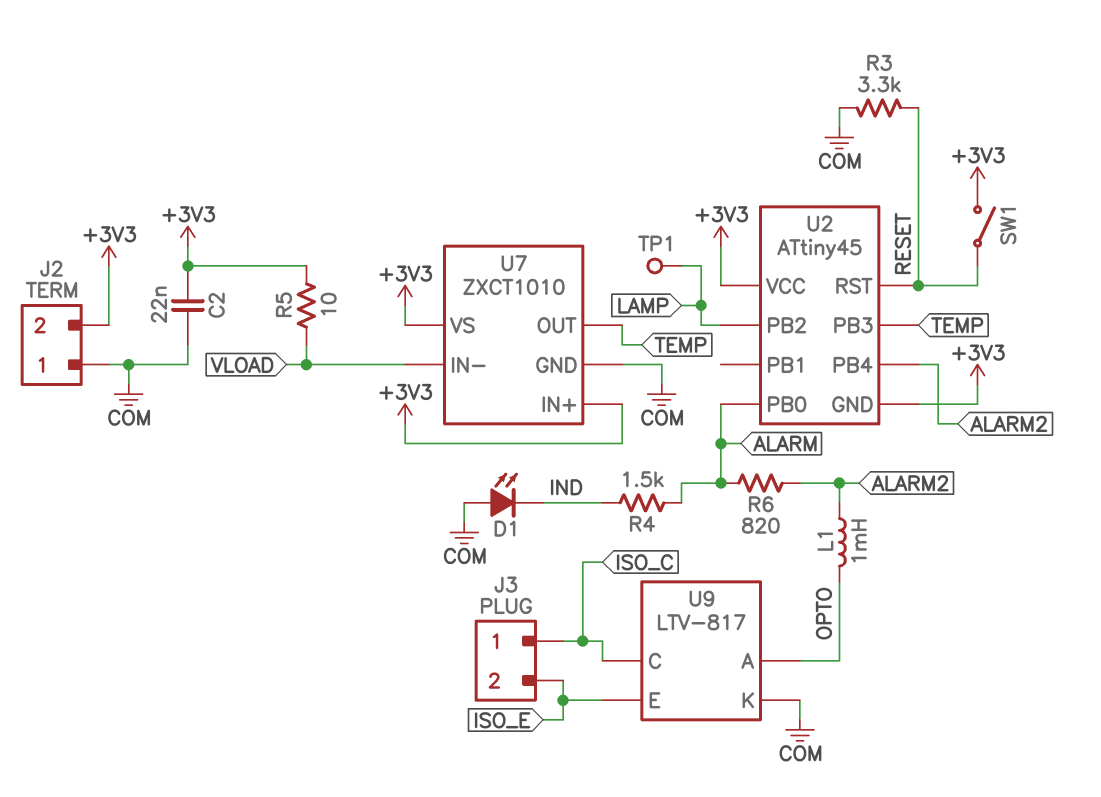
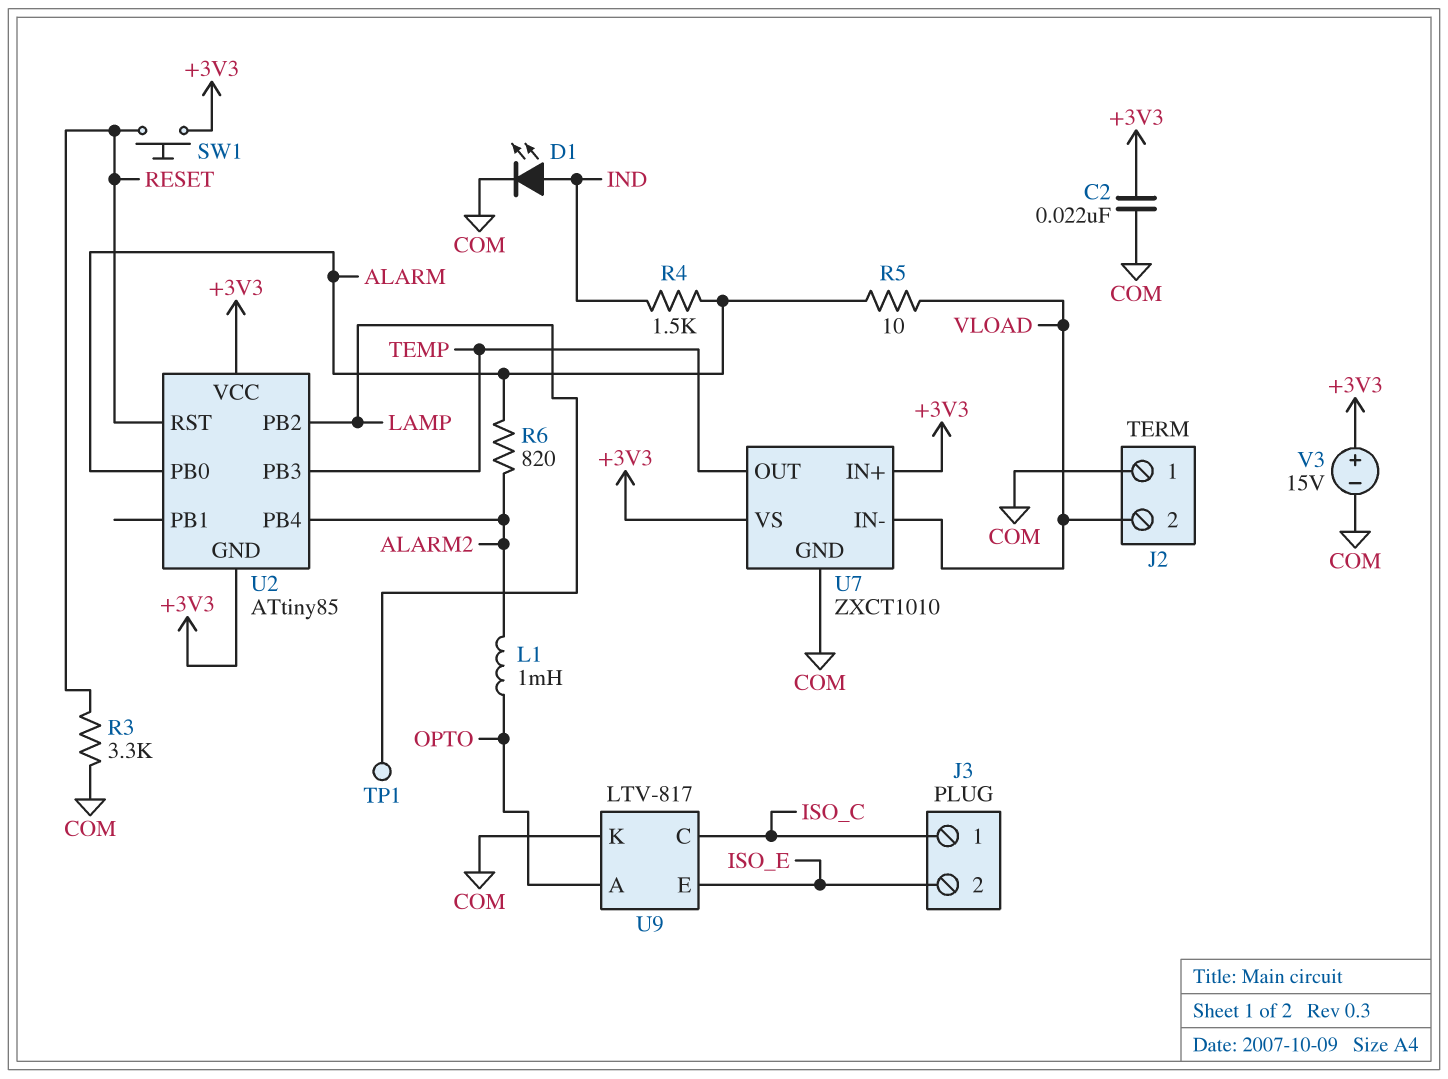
D1: LED (A COM, K IND) -> LED (A IND, K COM)
J2 pin 2: +3V3 -> VLOAD
R5: 10 (+3V3, VLOAD) -> 10 (ALARM, VLOAD)
SW1: switch (+3V3, RESET) -> button (+3V3, RESET)
U2: ATtiny45 -> ATtiny85
V3: none -> 15V (plus +3V3, minus COM)

